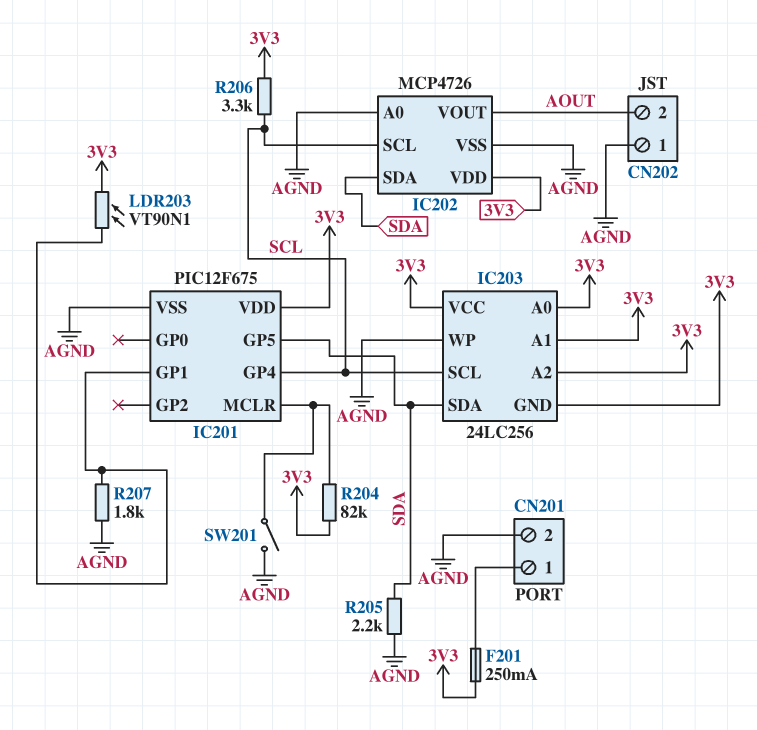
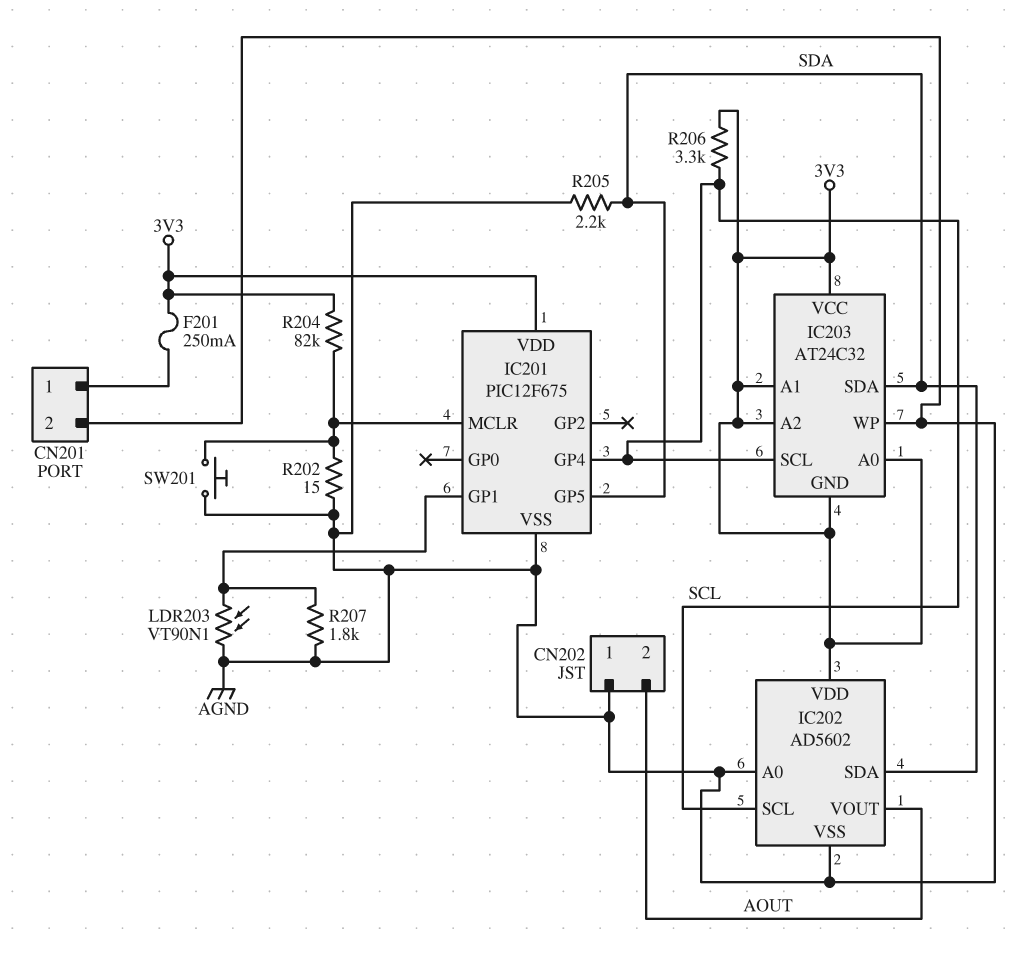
IC202: MCP4726 -> AD5602
IC203: 24LC256 -> AT24C32
LDR203: VT90N1 (3V3, IC201/GP1) -> VT90N1 (AGND, IC201/GP1)
R202: none -> 15 (AGND, IC201/MCLR)
SW201: switch (AGND, IC201/MCLR) -> button (AGND, IC201/MCLR)

